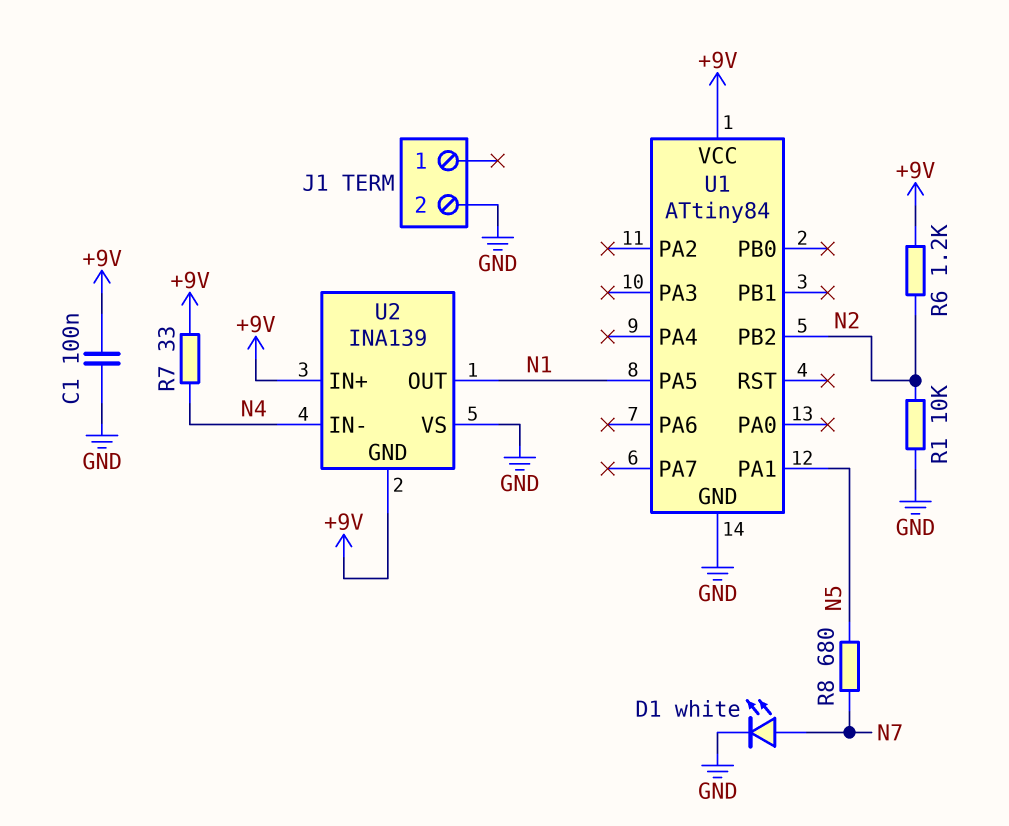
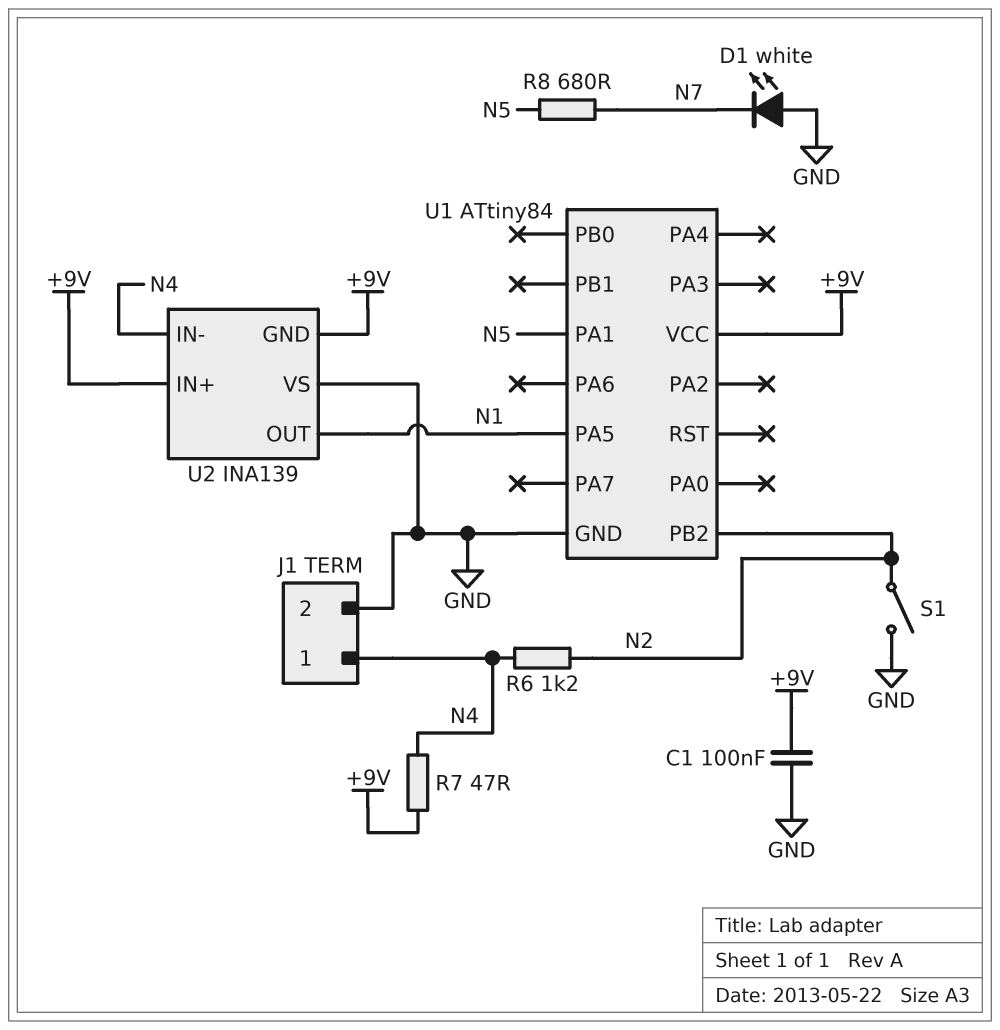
D1: LED white (A N7, K GND) -> LED white (A GND, K N7)
J1 pin 1: none -> N4
R1: 10k (GND, N2) -> none
R6: 1.2k (+9V, N2) -> 1.2k (N2, N4)
R7: 33 (+9V, N4) -> 47 (+9V, N4)
S1: none -> switch (GND, N2)

